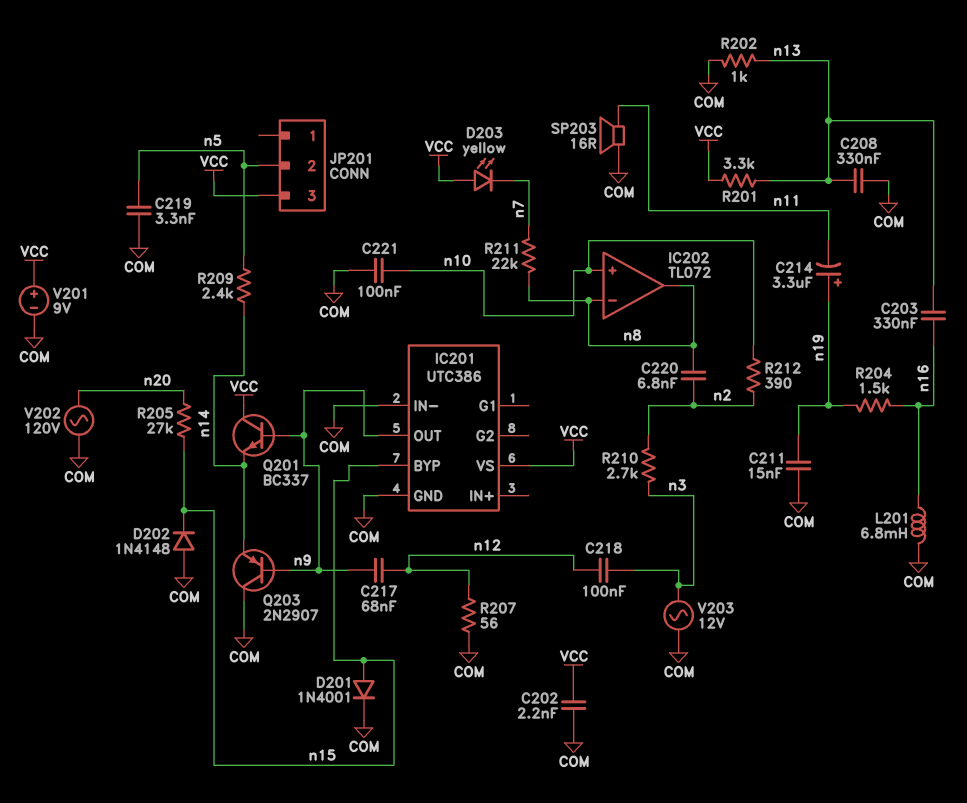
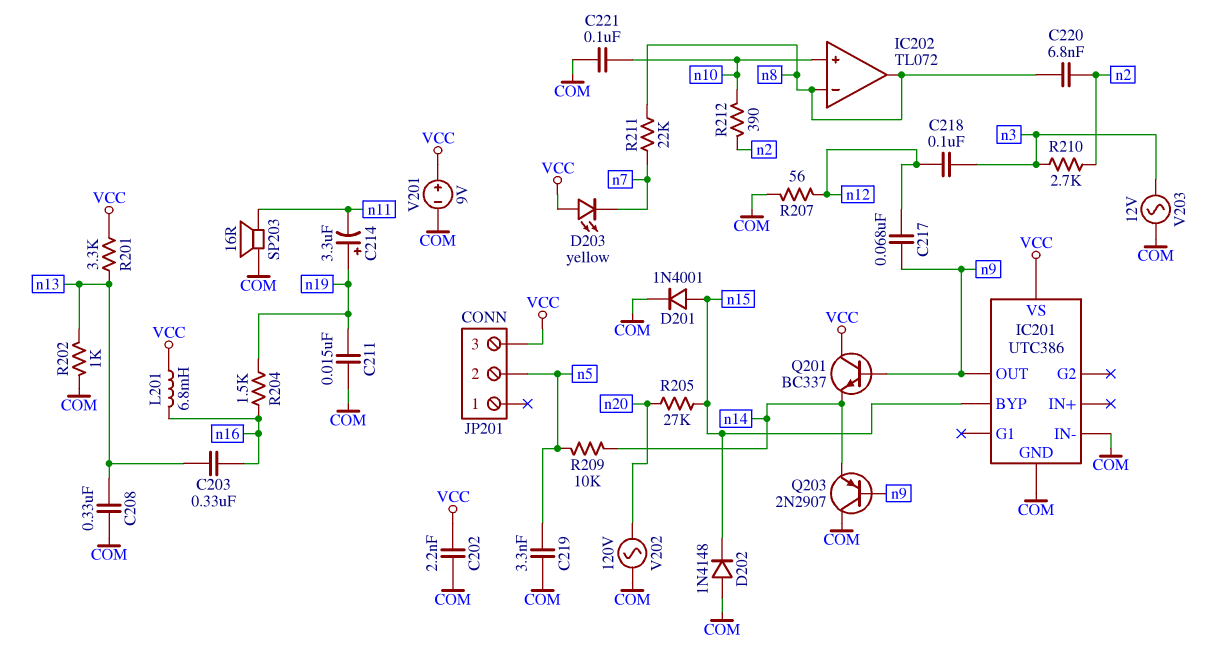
L201: 6.8mH (COM, n16) -> 6.8mH (VCC, n16)
R209: 2.4k (n5, n14) -> 10k (n5, n14)

